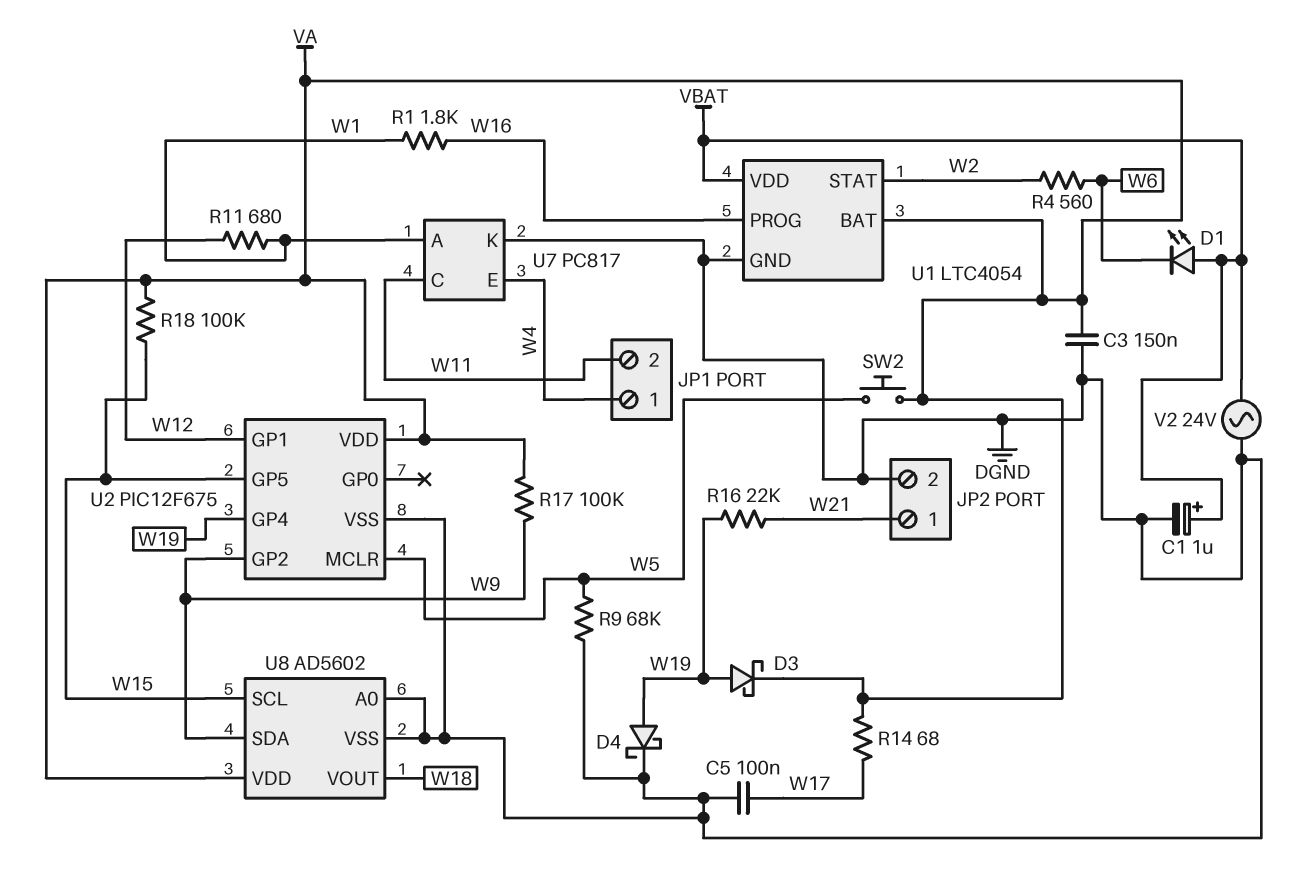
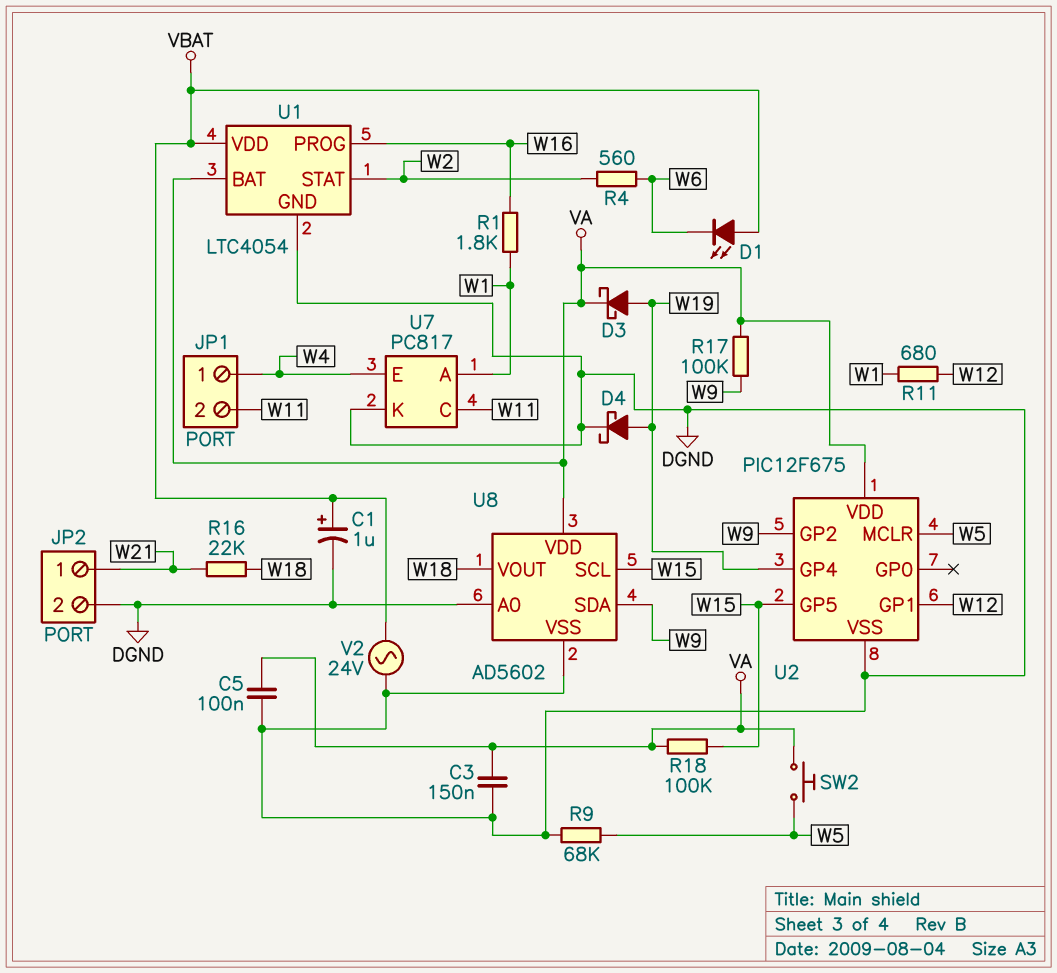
C5: 100nF (DGND, W17) -> 100nF (DGND, VA)
R14: 68 (VA, W17) -> none
R16: 22k (W19, W21) -> 22k (W18, W21)

